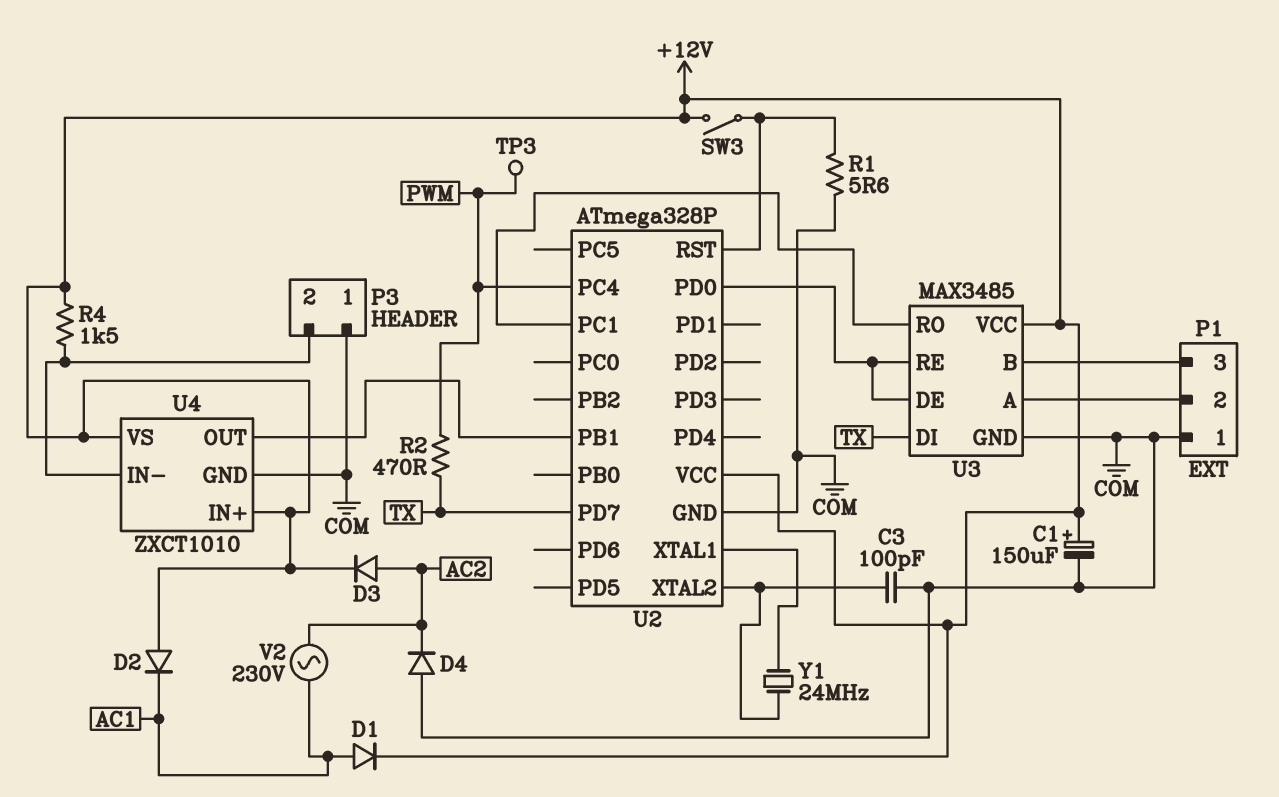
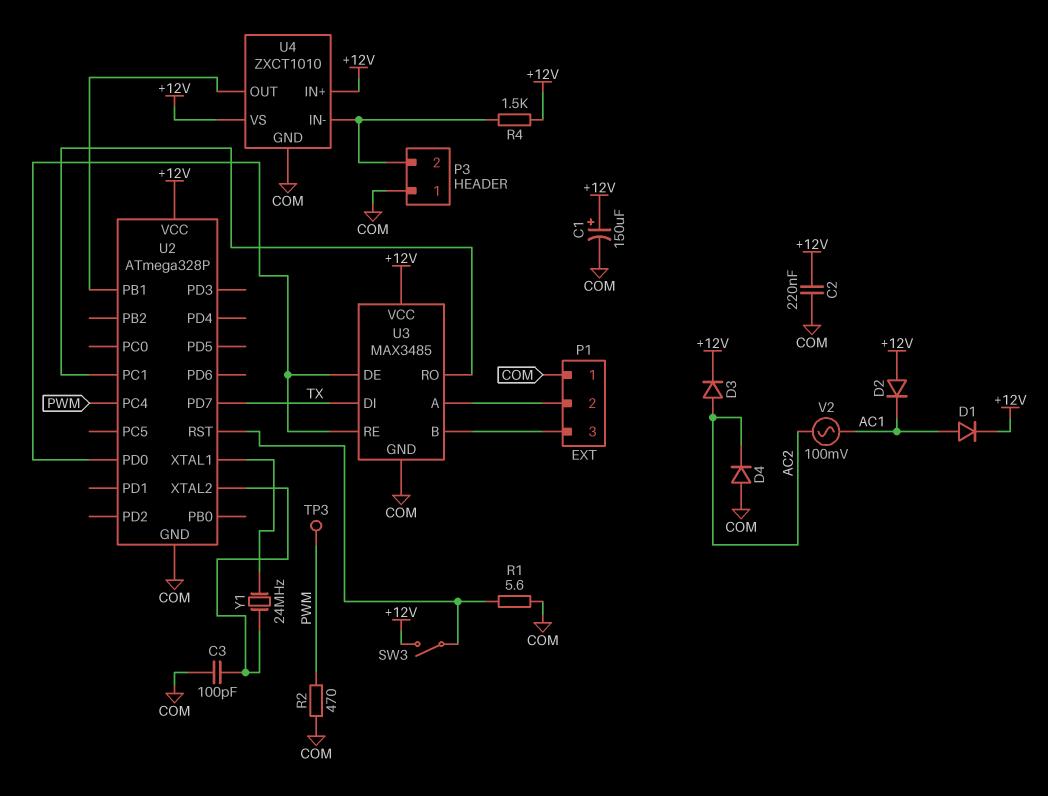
C2: none -> 220nF (+12V, COM)
R2: 470 (PWM, TX) -> 470 (COM, PWM)
V2: AC 230V (AC1, AC2) -> AC 100mV (AC1, AC2)

